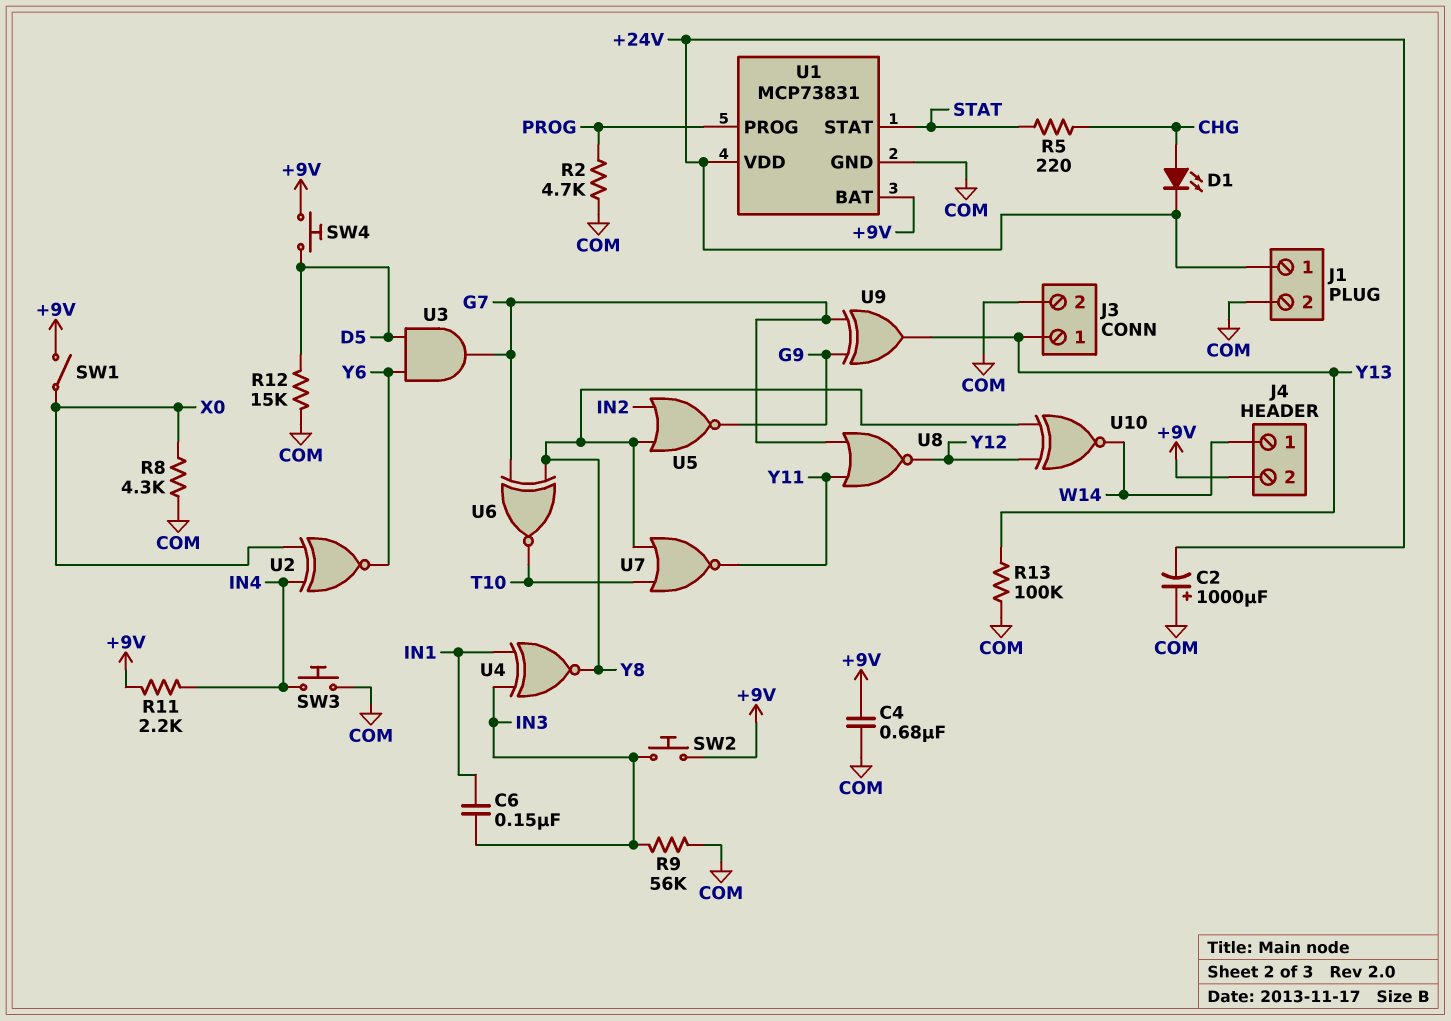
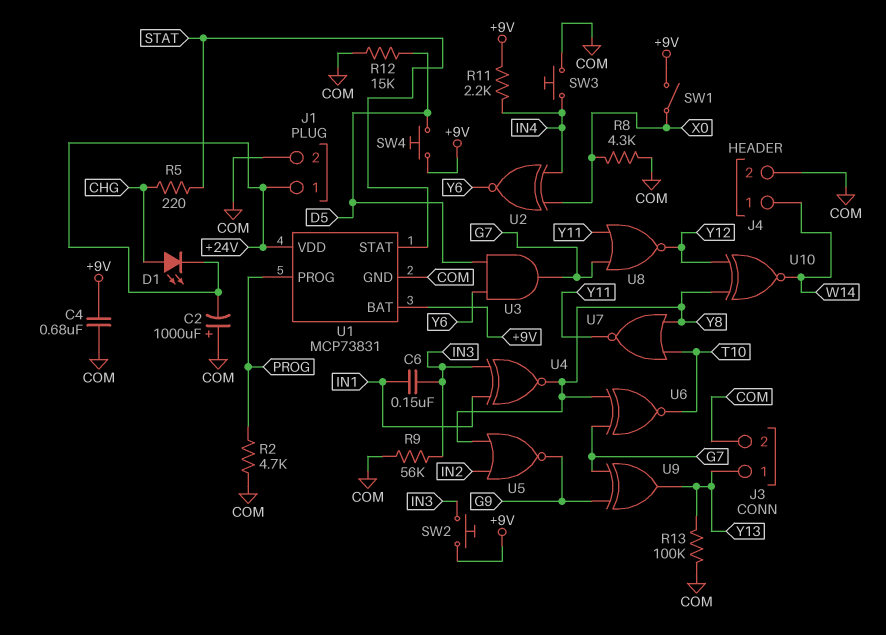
J4 pin 2: +9V -> COM

